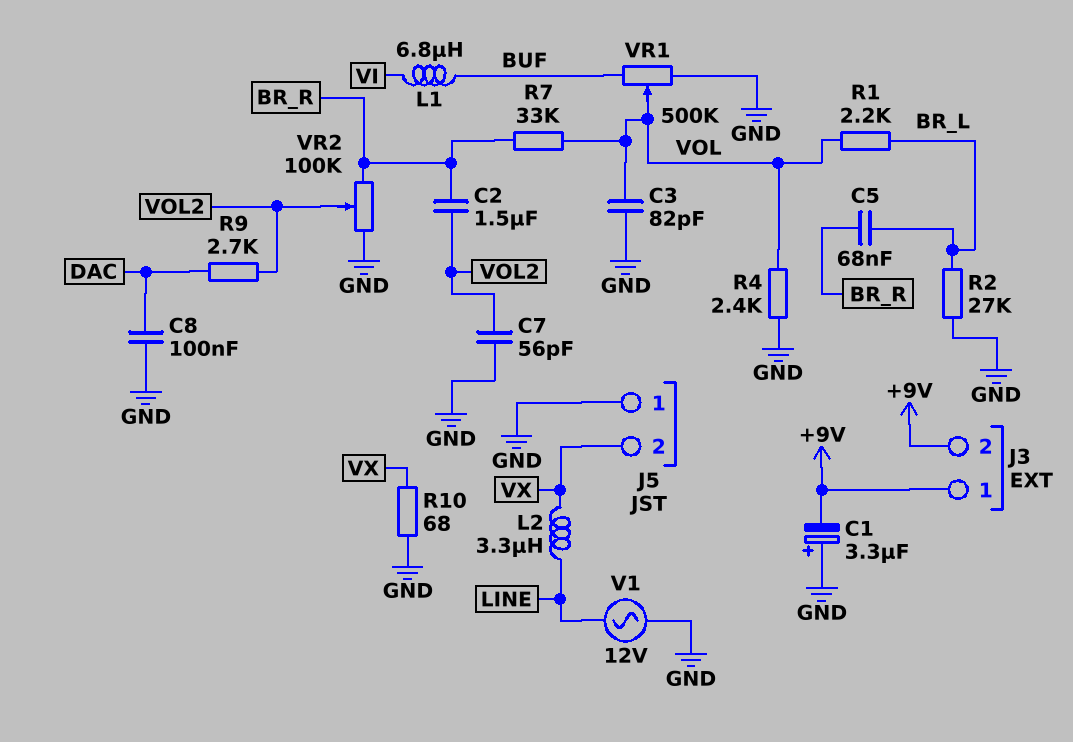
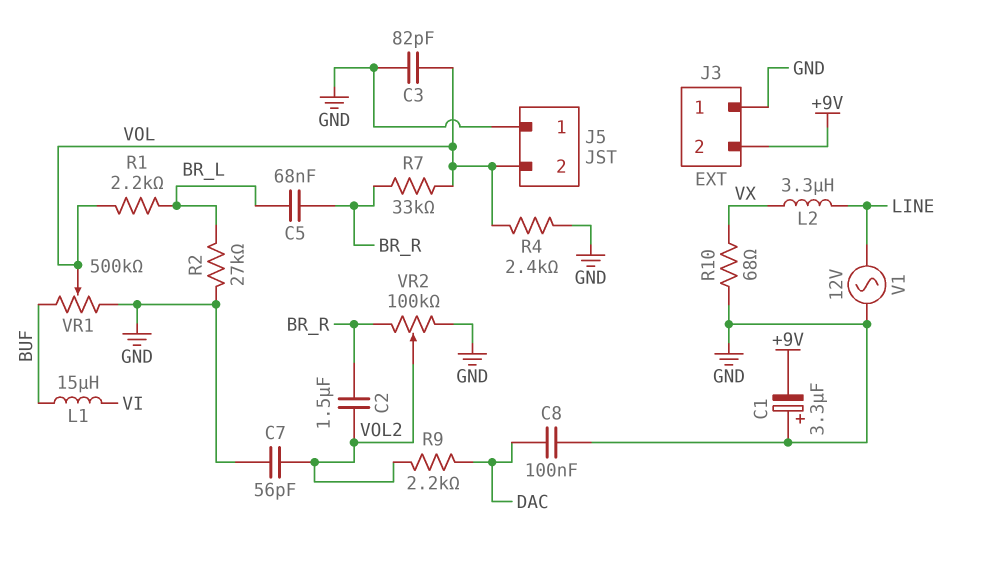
J3 pin 1: +9V -> GND
J5 pin 2: VX -> VOL
L1: 6.8uH (BUF, VI) -> 15uH (BUF, VI)
R9: 2.7k (DAC, VOL2) -> 2.2k (DAC, VOL2)

